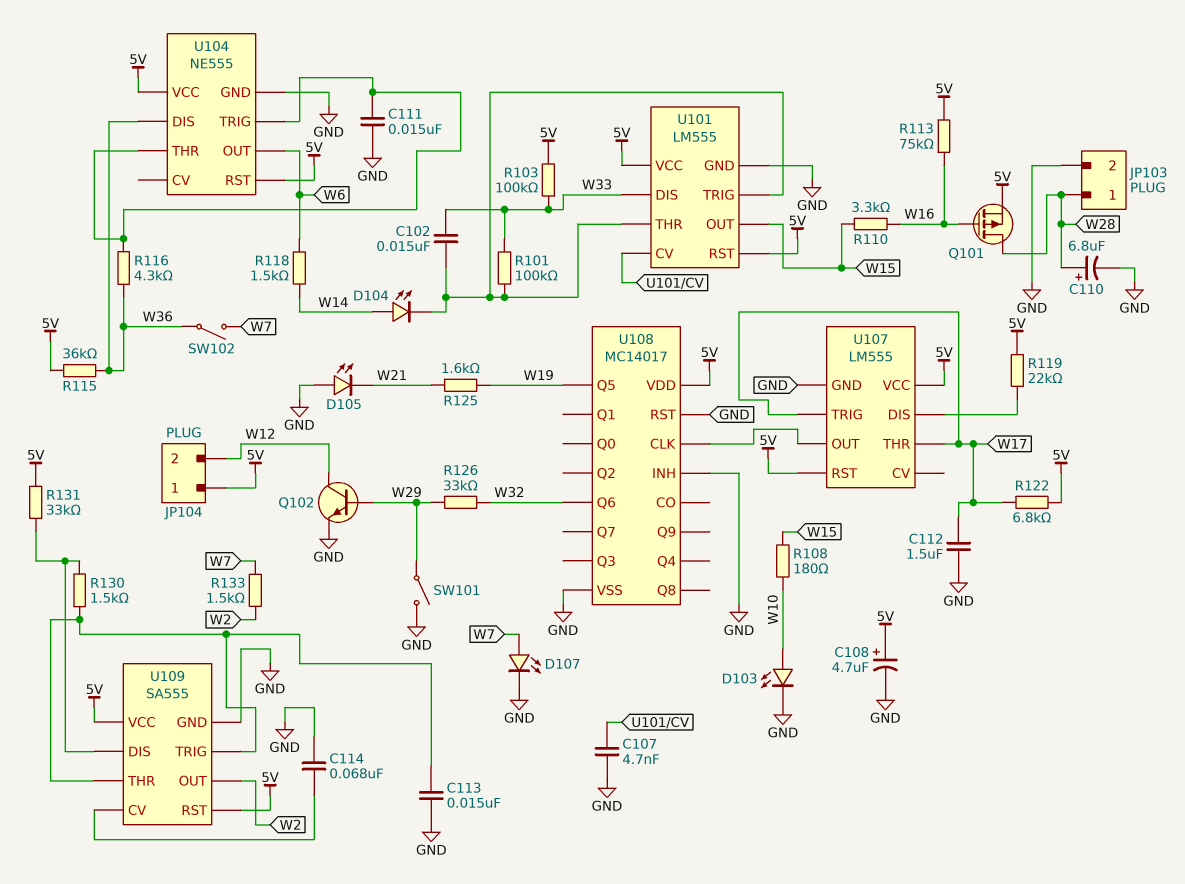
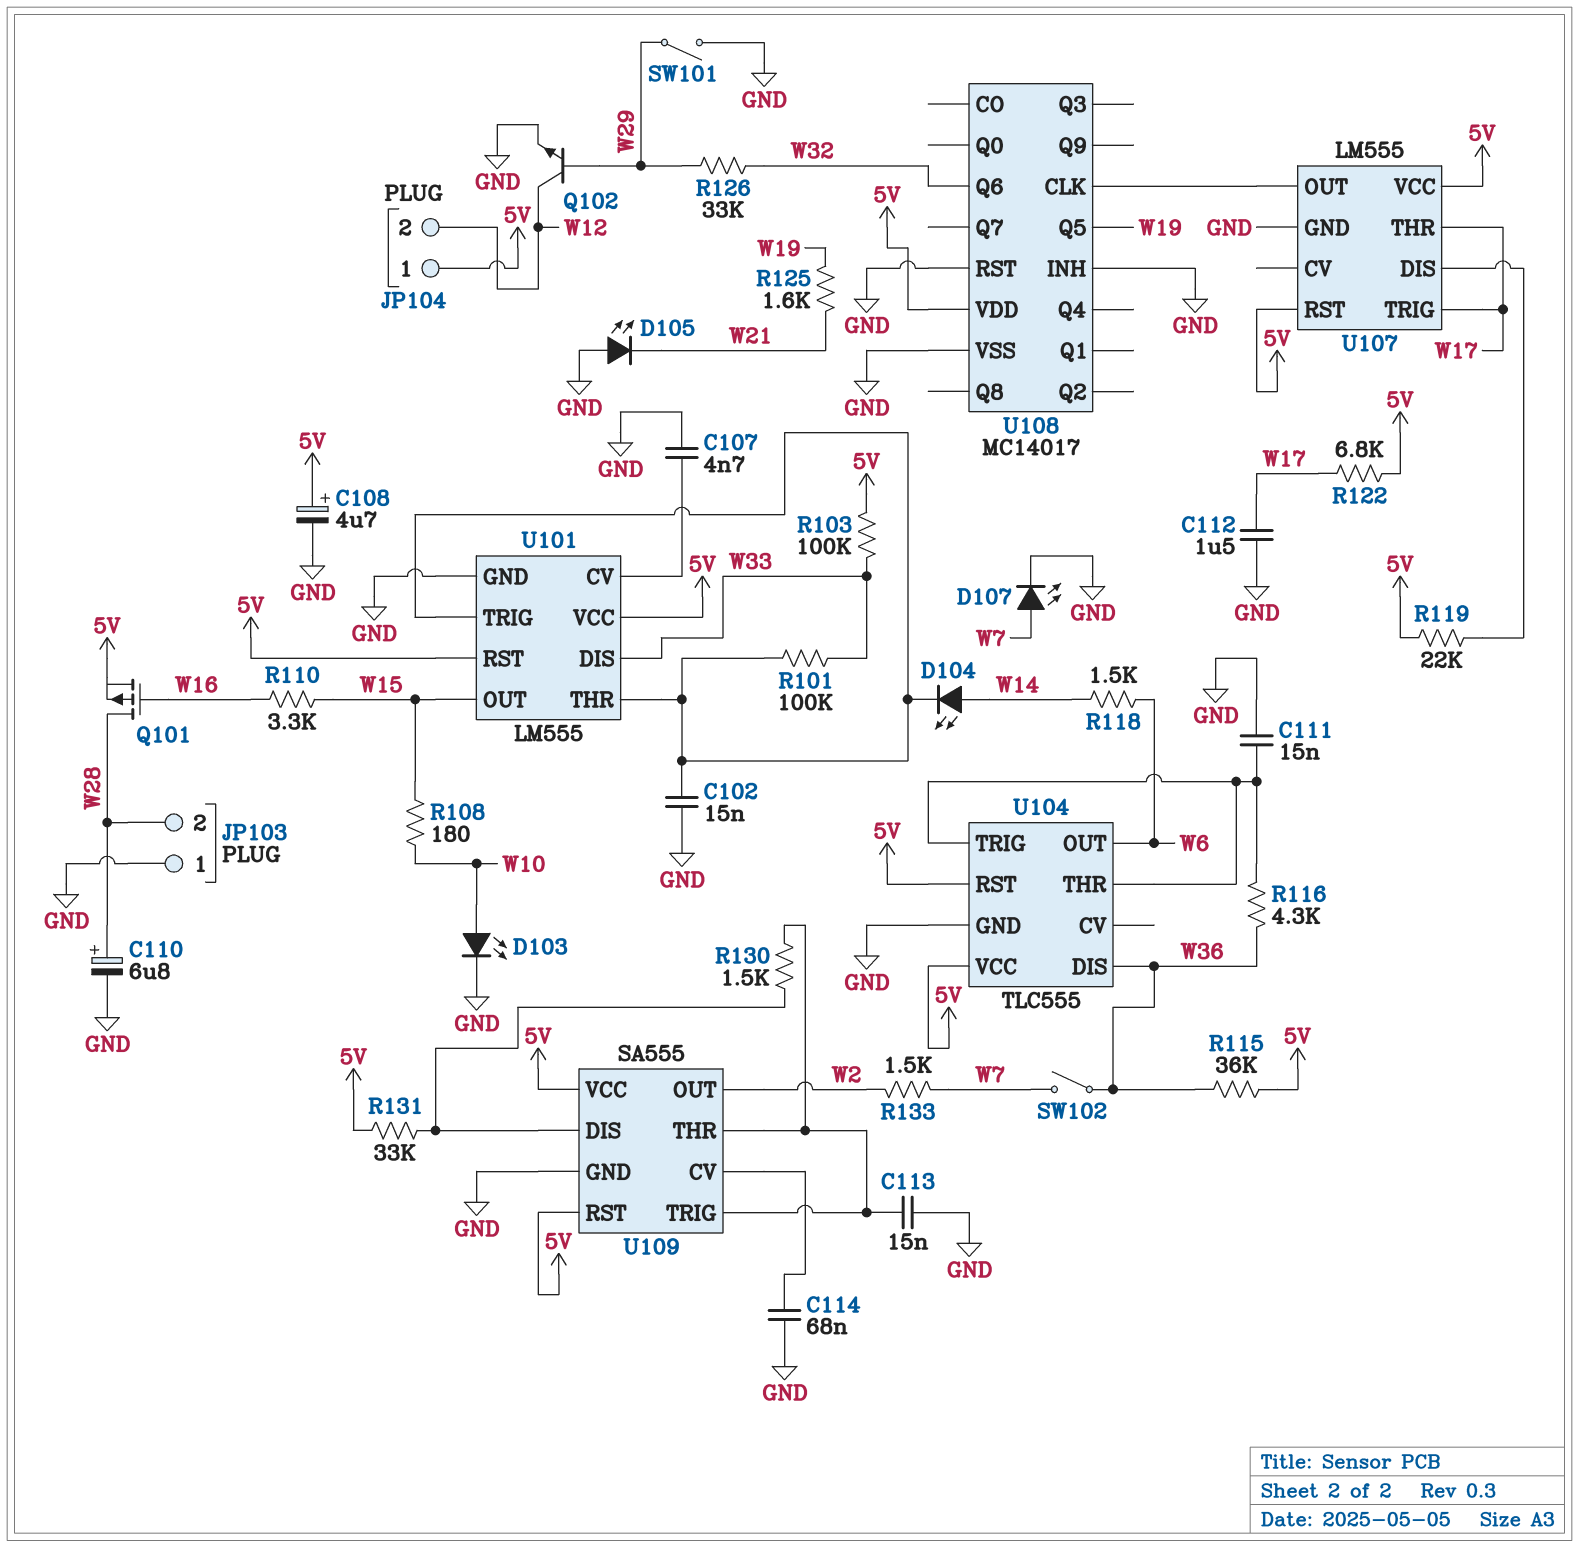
C102: 15nF (U101/THR, W33) -> 15nF (GND, U101/THR)
JP103 pin 1: W28 -> GND
JP103 pin 2: GND -> W28
R113: 75k (5V, W16) -> none
U104: NE555 -> TLC555

